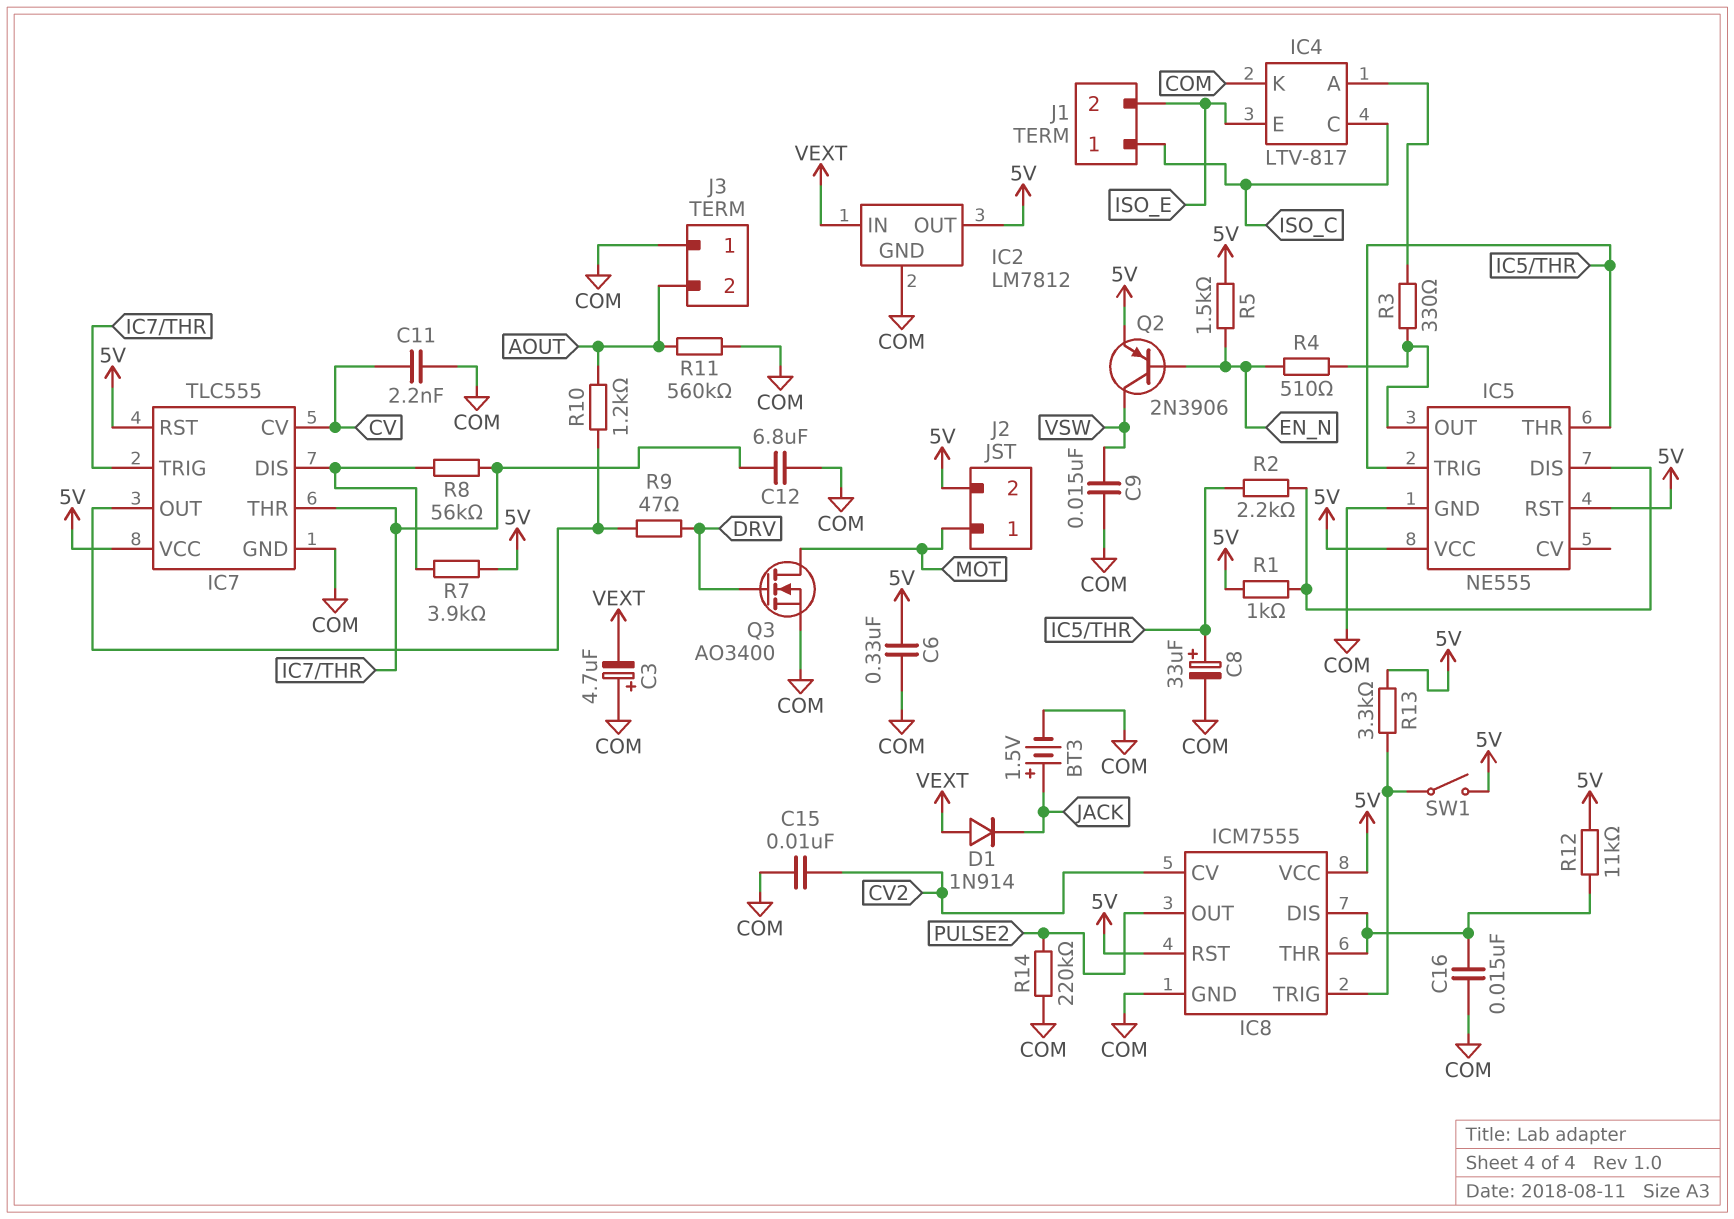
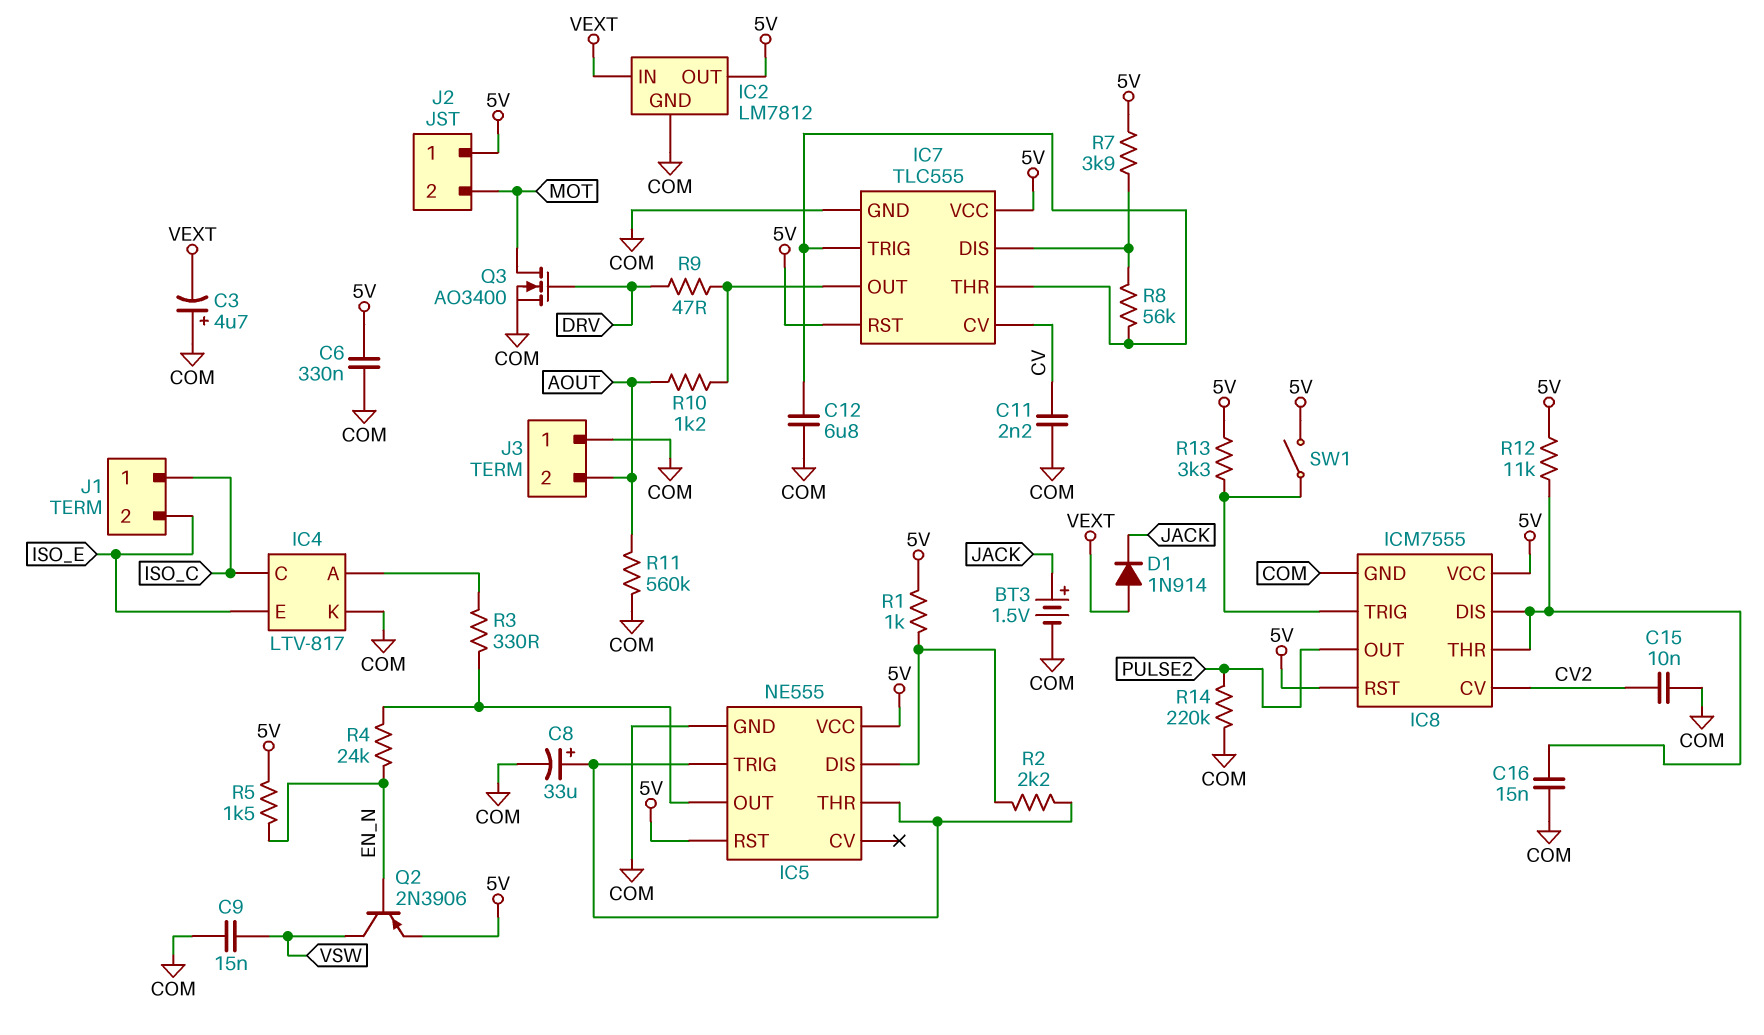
J2 pin 1: MOT -> 5V
J2 pin 2: 5V -> MOT
R4: 510 (EN_N, IC5/OUT) -> 24k (EN_N, IC5/OUT)

